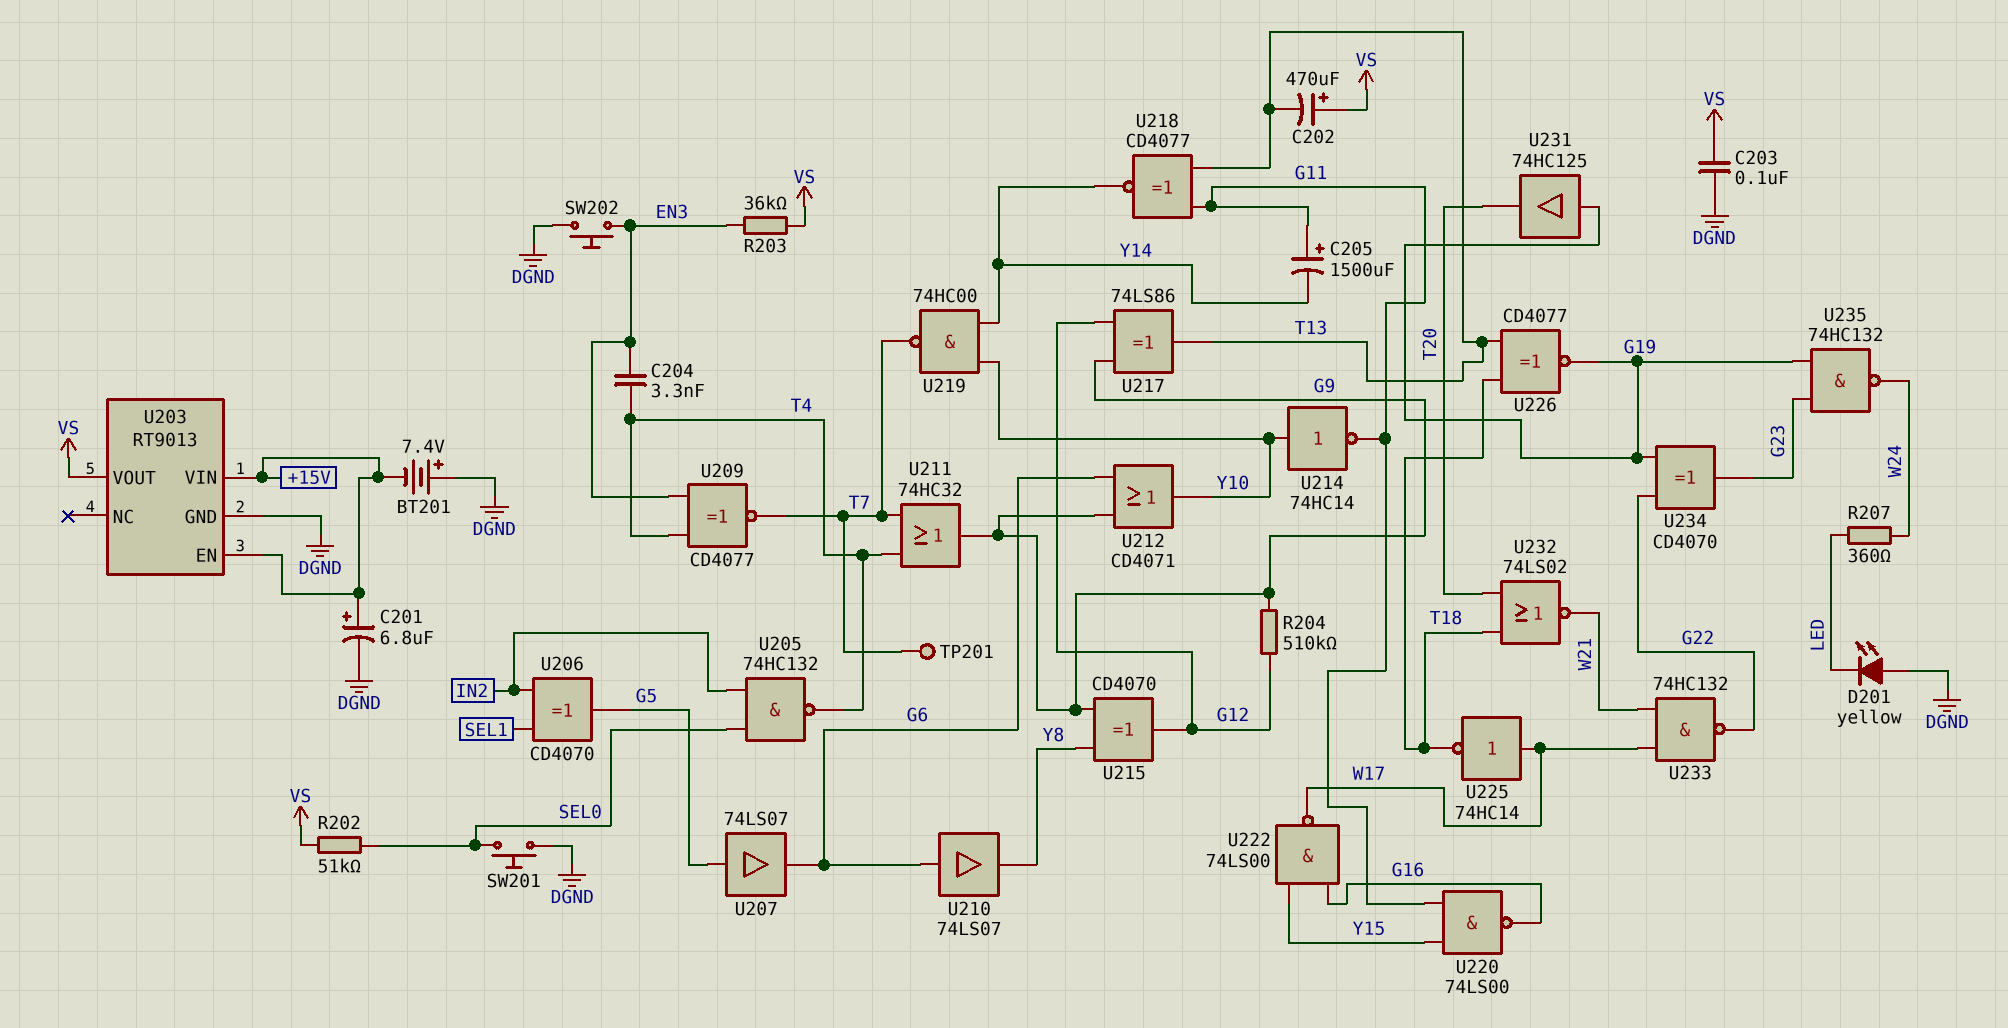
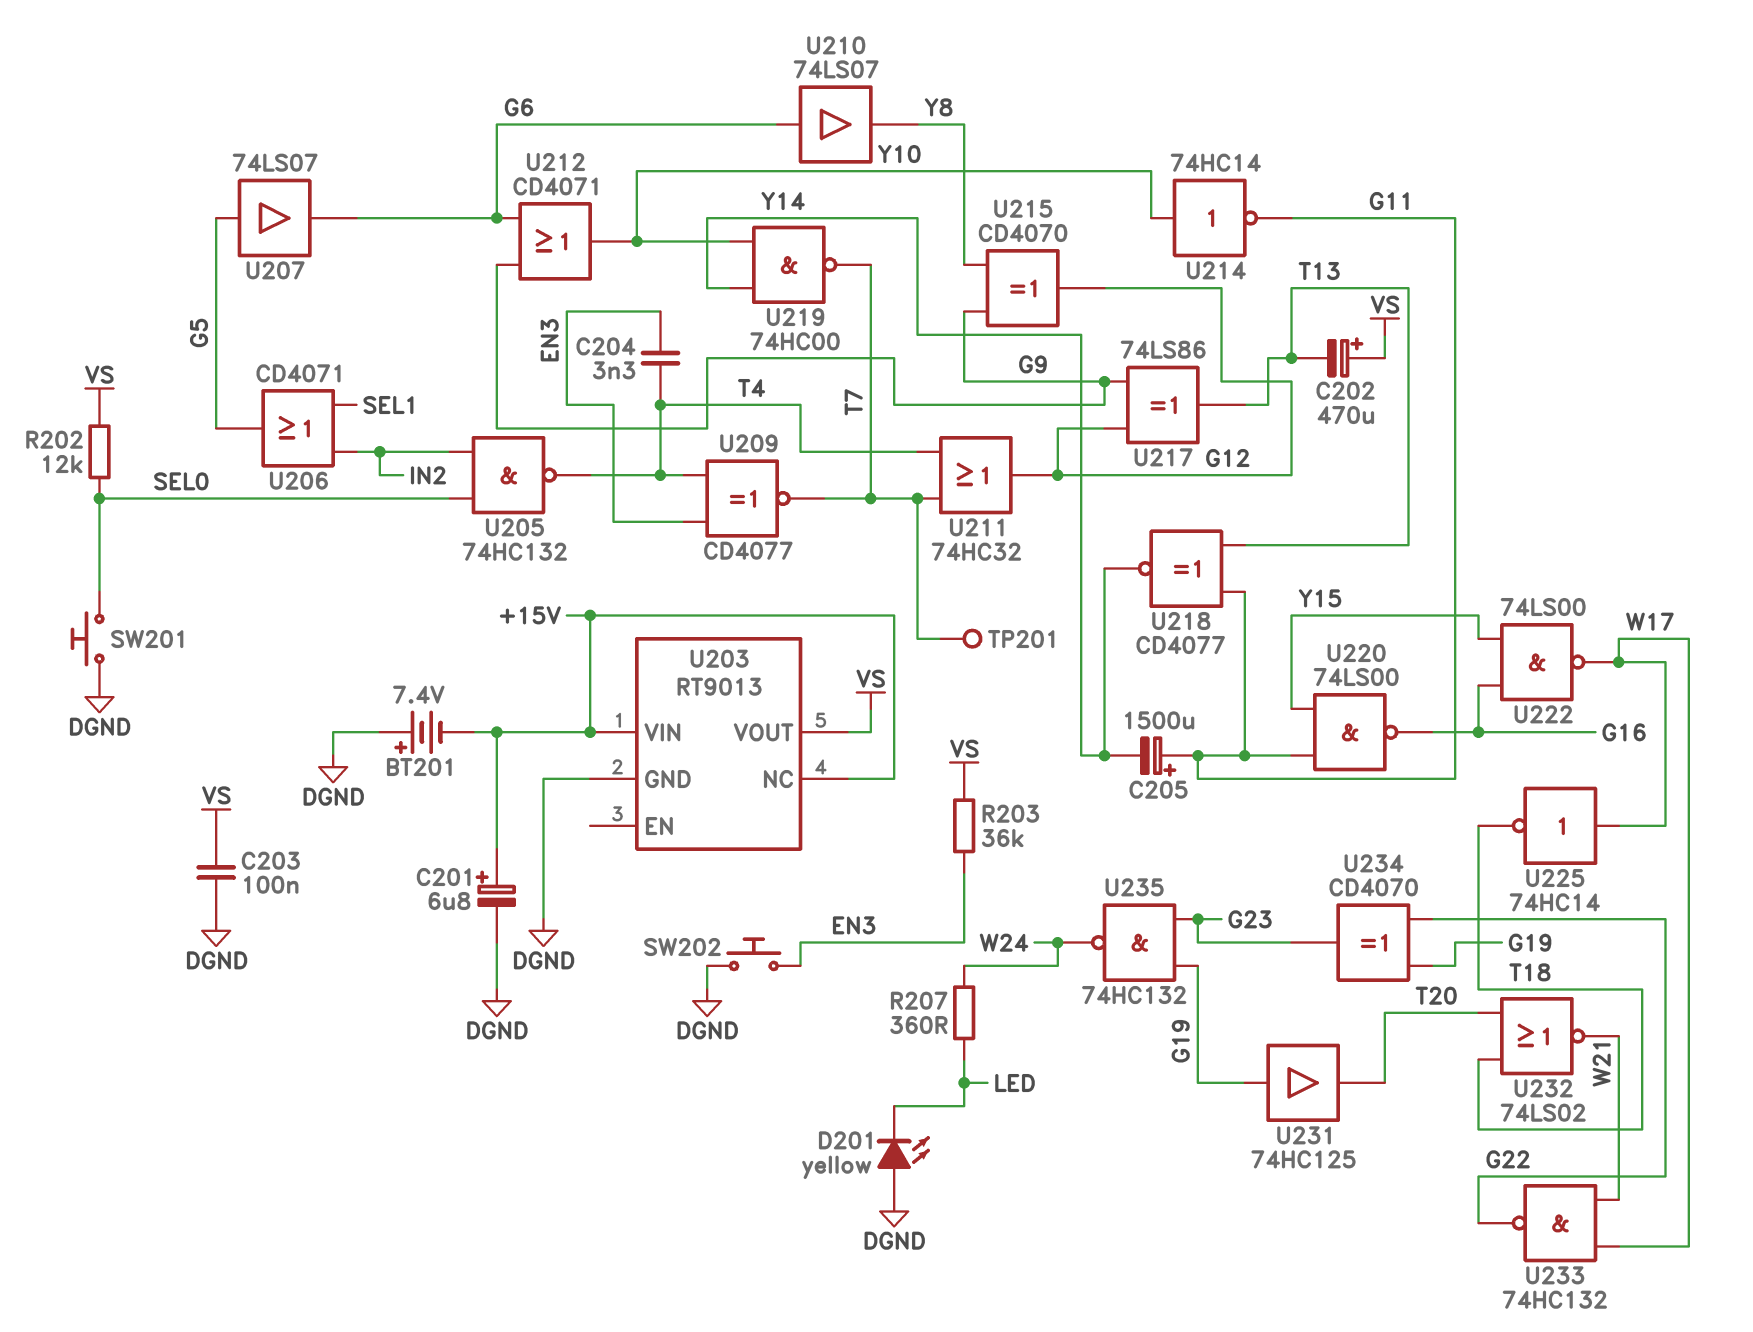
R202: 51k (SEL0, VS) -> 12k (SEL0, VS)
R204: 510k (G9, G12) -> none
U203 pin EN: +15V -> none
U203 pin NC: none -> +15V
U206: XOR CD4070 (in IN2, in SEL1, out G5) -> OR CD4071 (in IN2, in SEL1, out G5)
U211: OR 74HC32 (in T4, in T7, out G9) -> OR 74HC32 (in T4, in T7, out G12)
U226: XNOR CD4077 (in T13, in T18, out G19) -> none

